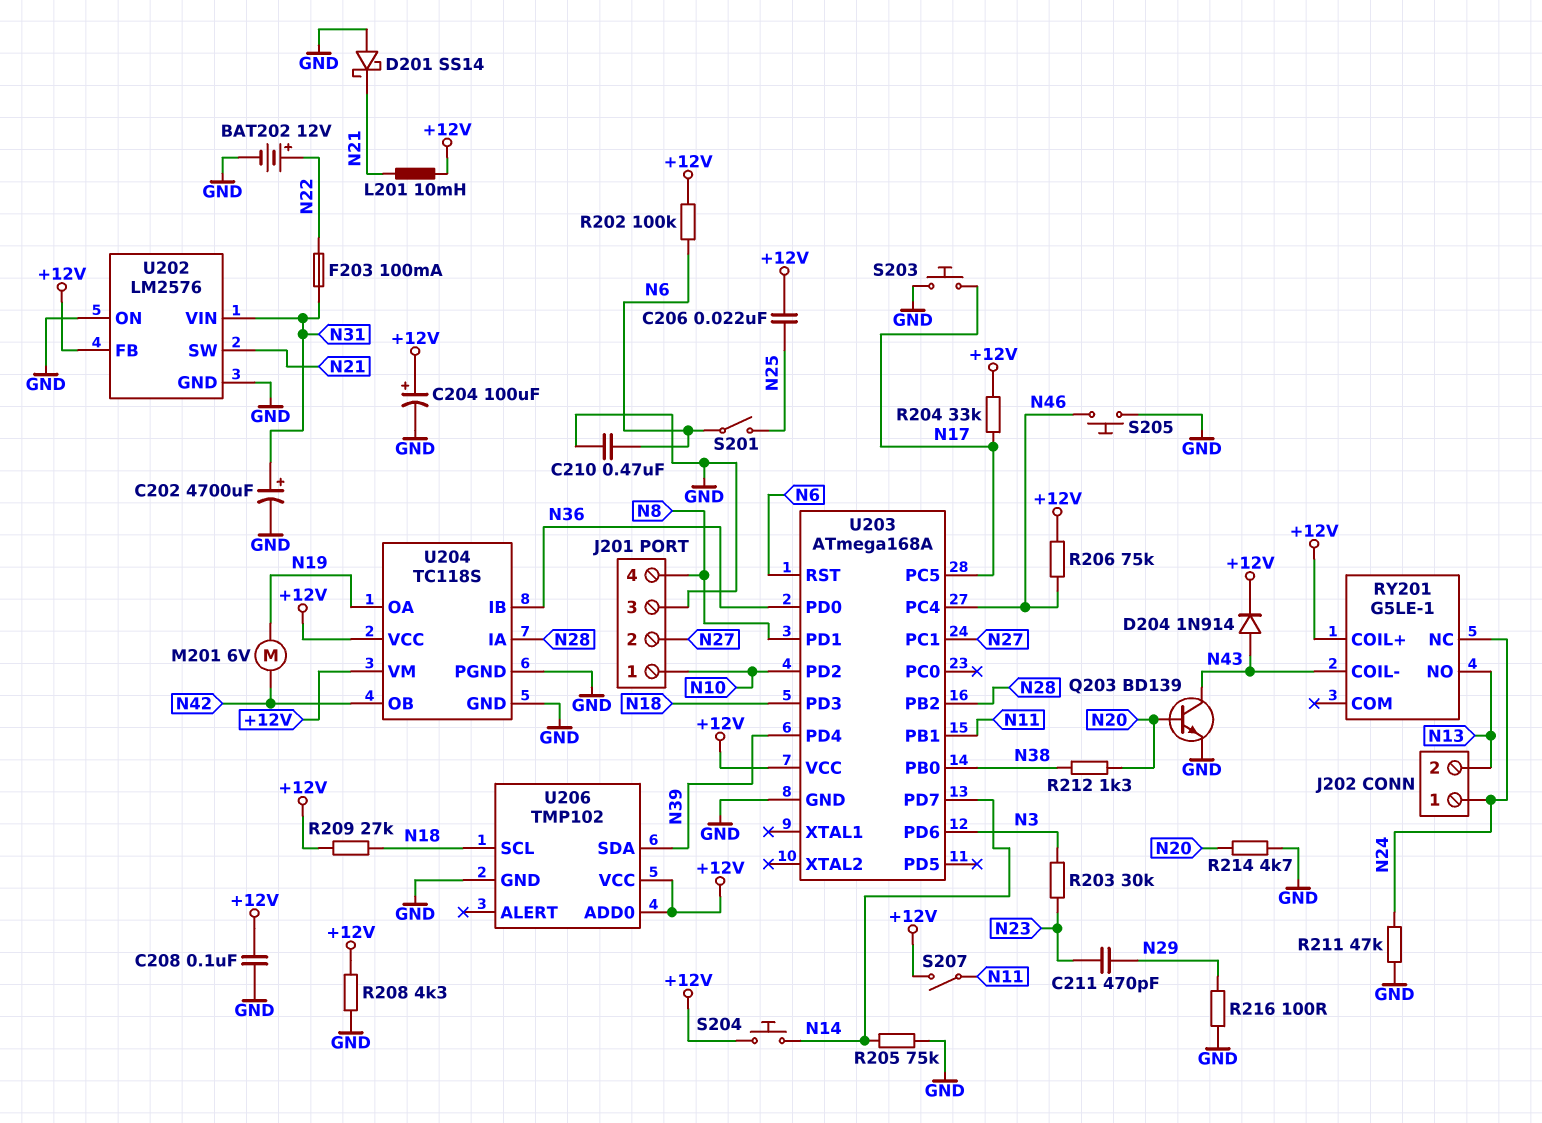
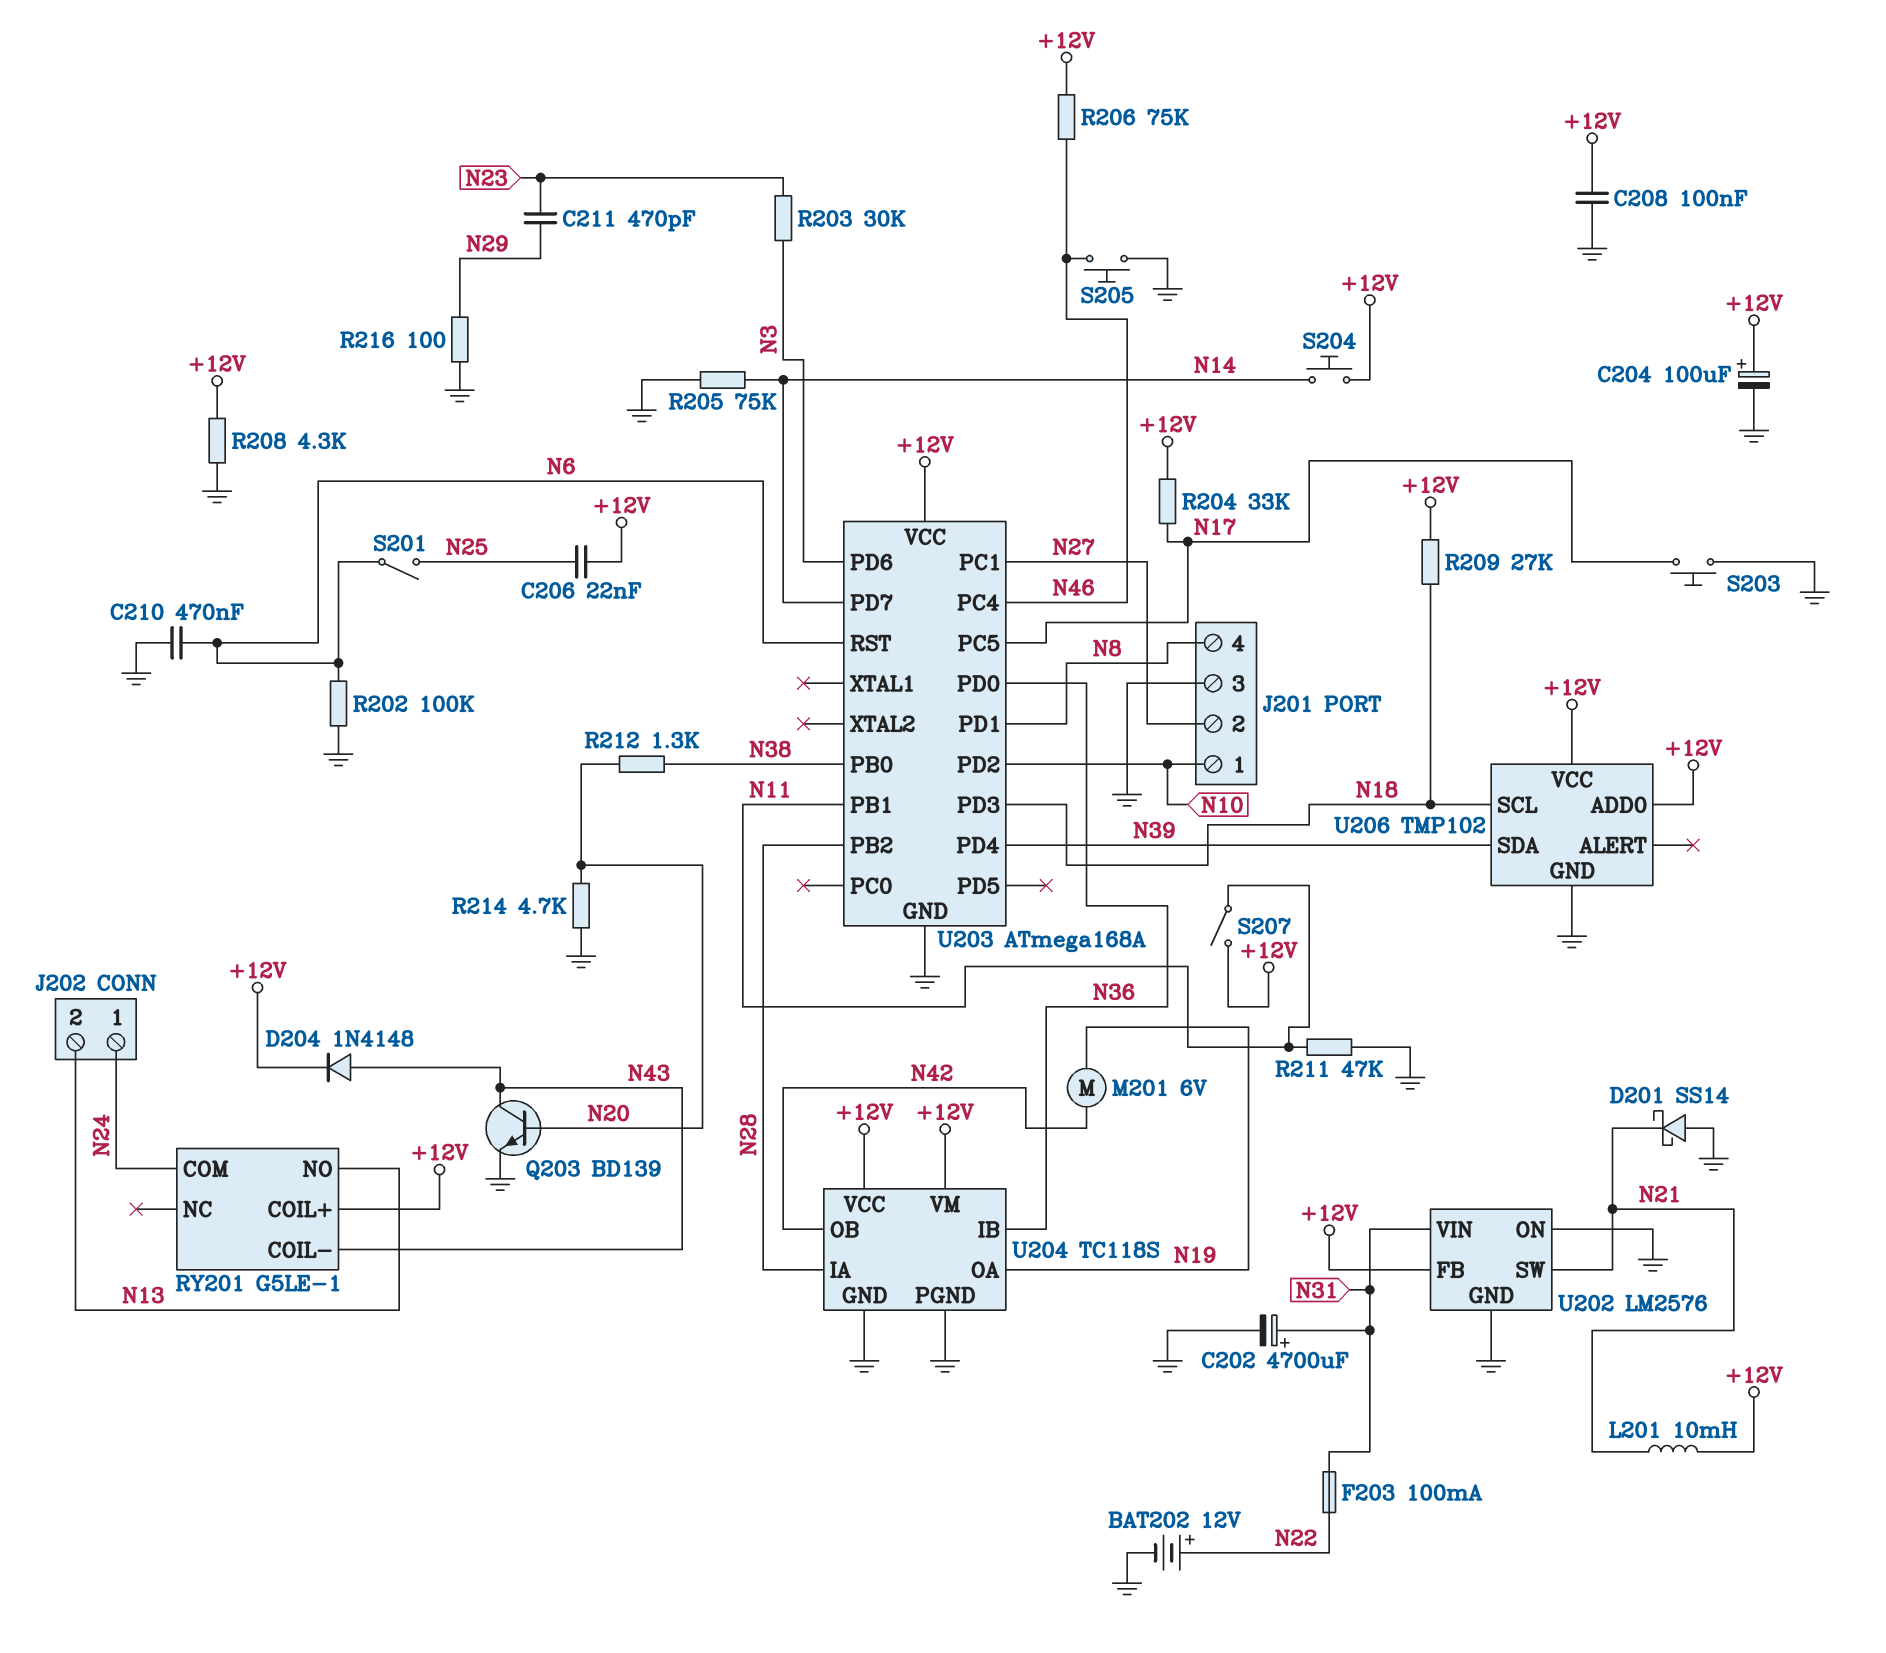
D204: diode 1N914 (A N43, K +12V) -> diode 1N4148 (A N43, K +12V)
R202: 100k (+12V, N6) -> 100k (GND, N6)
R211: 47k (GND, N24) -> 47k (GND, N11)
RY201 pin COM: none -> N24
RY201 pin NC: N24 -> none

